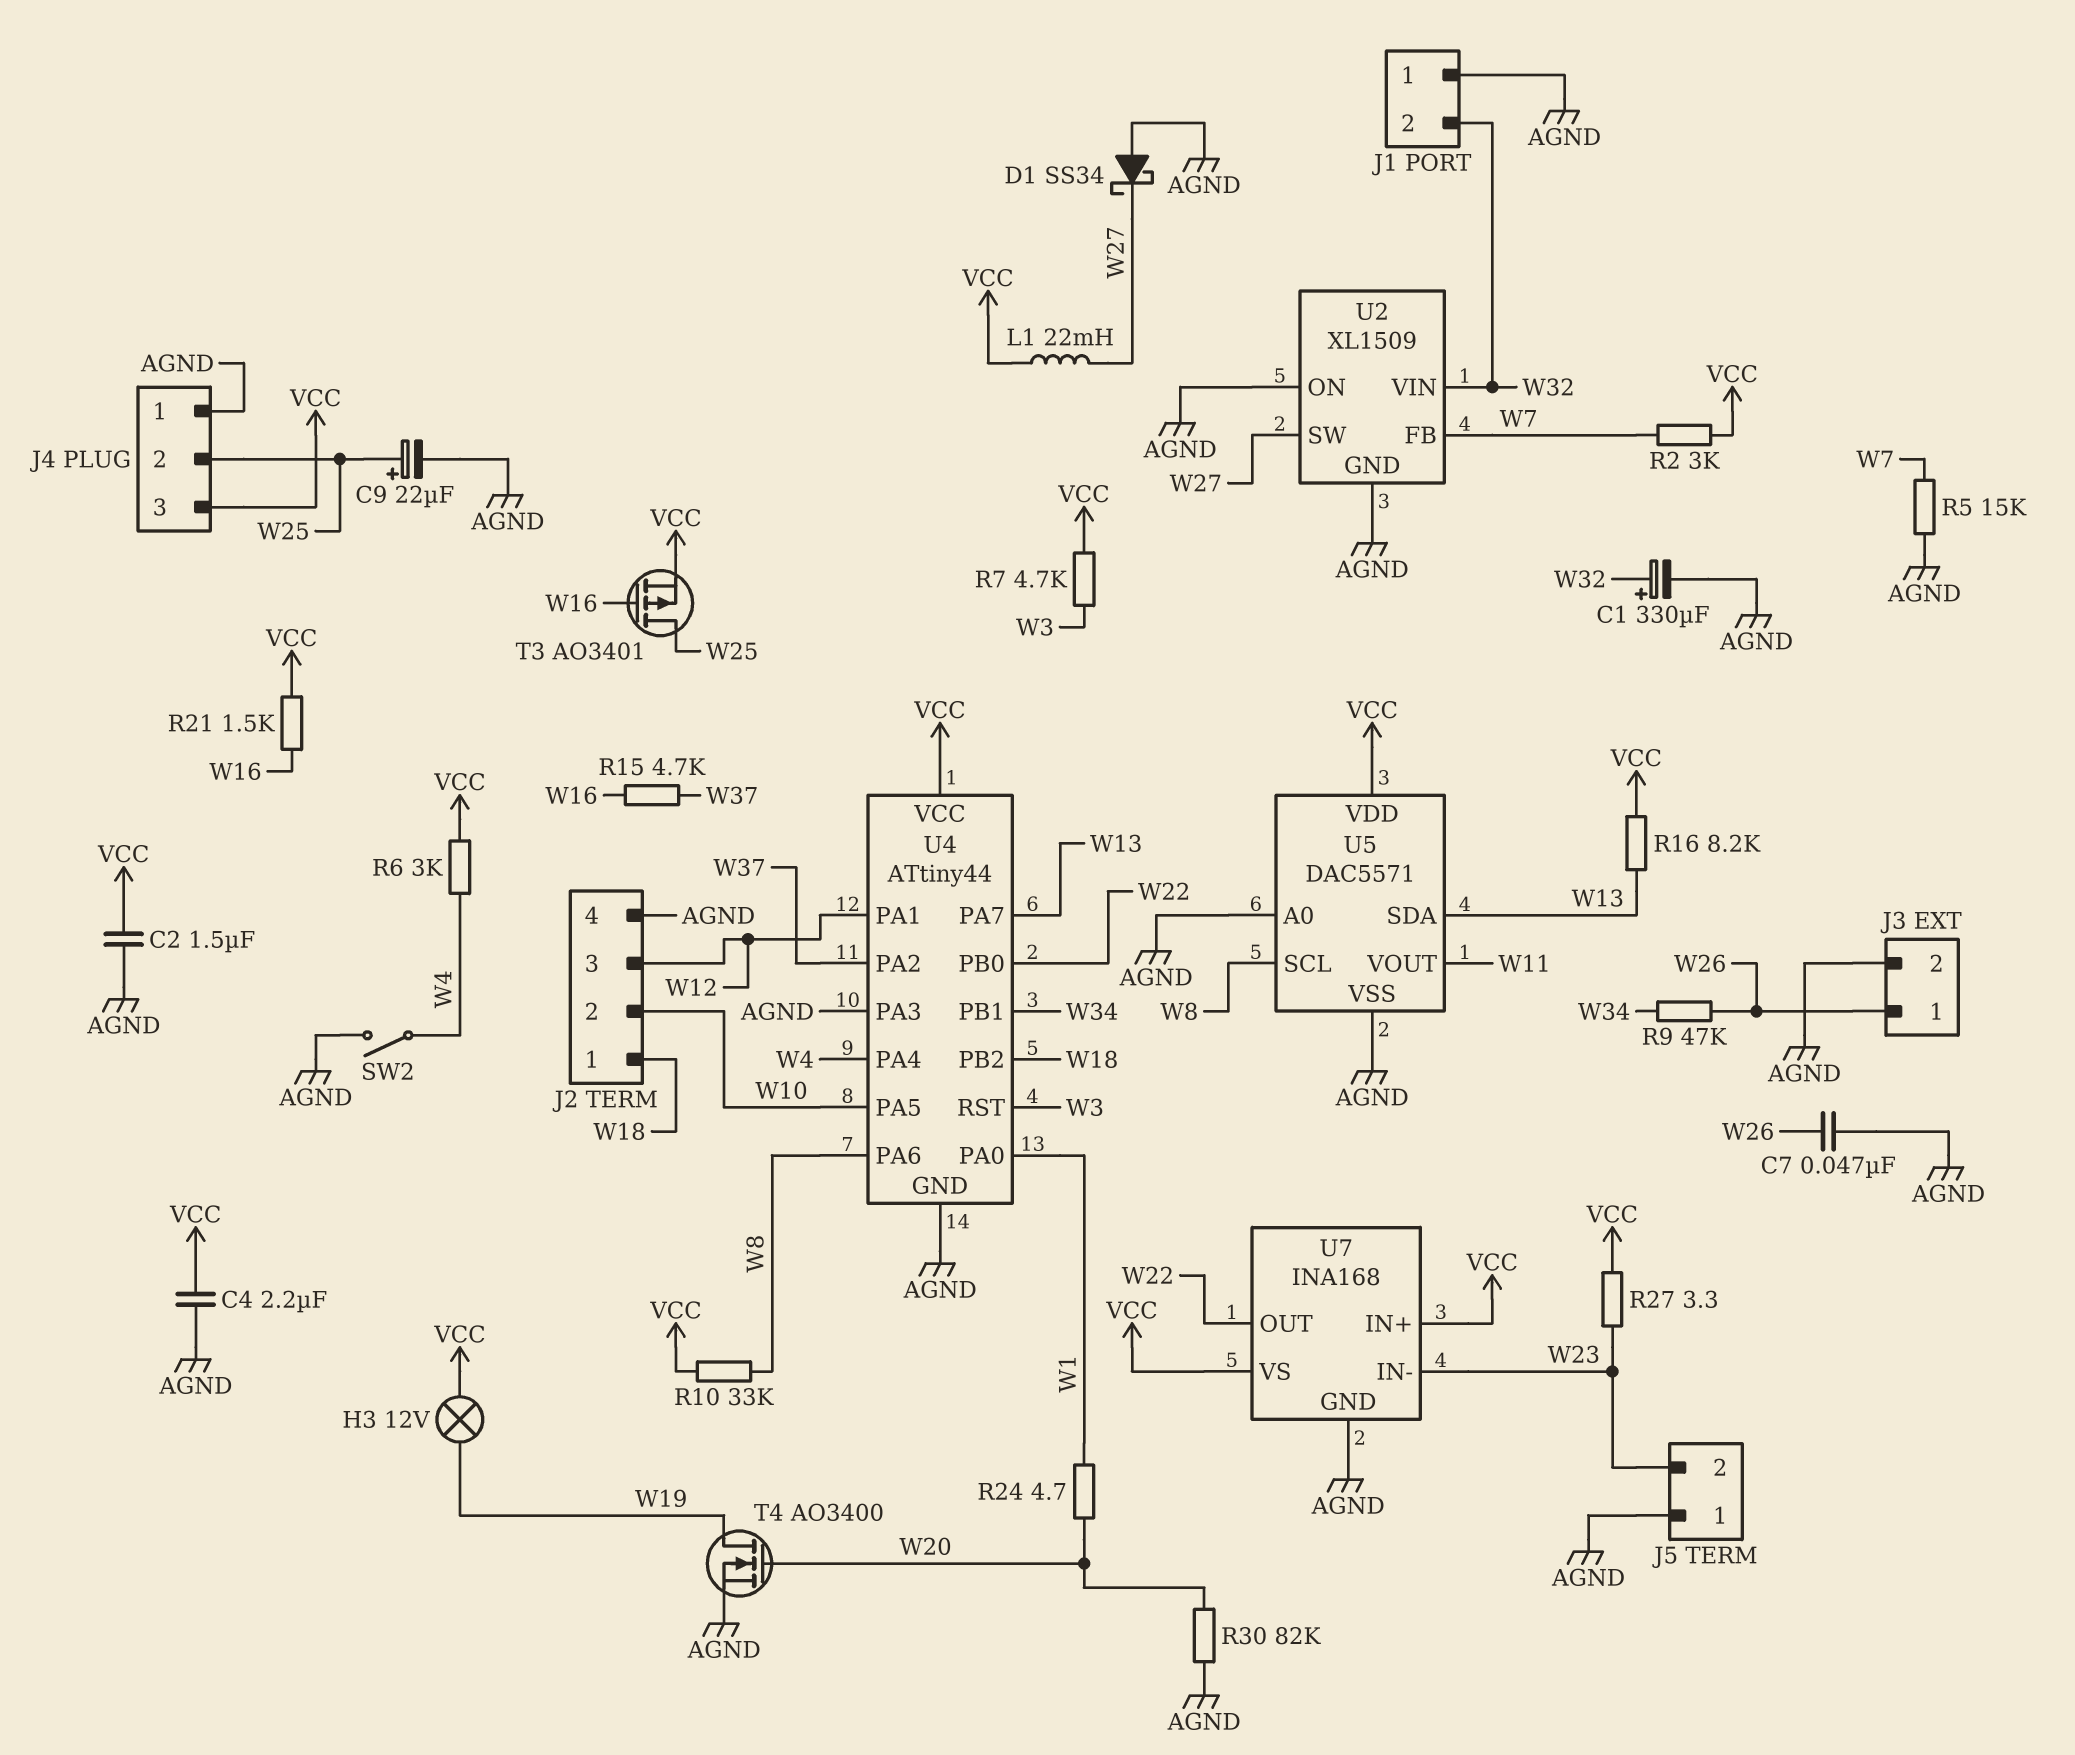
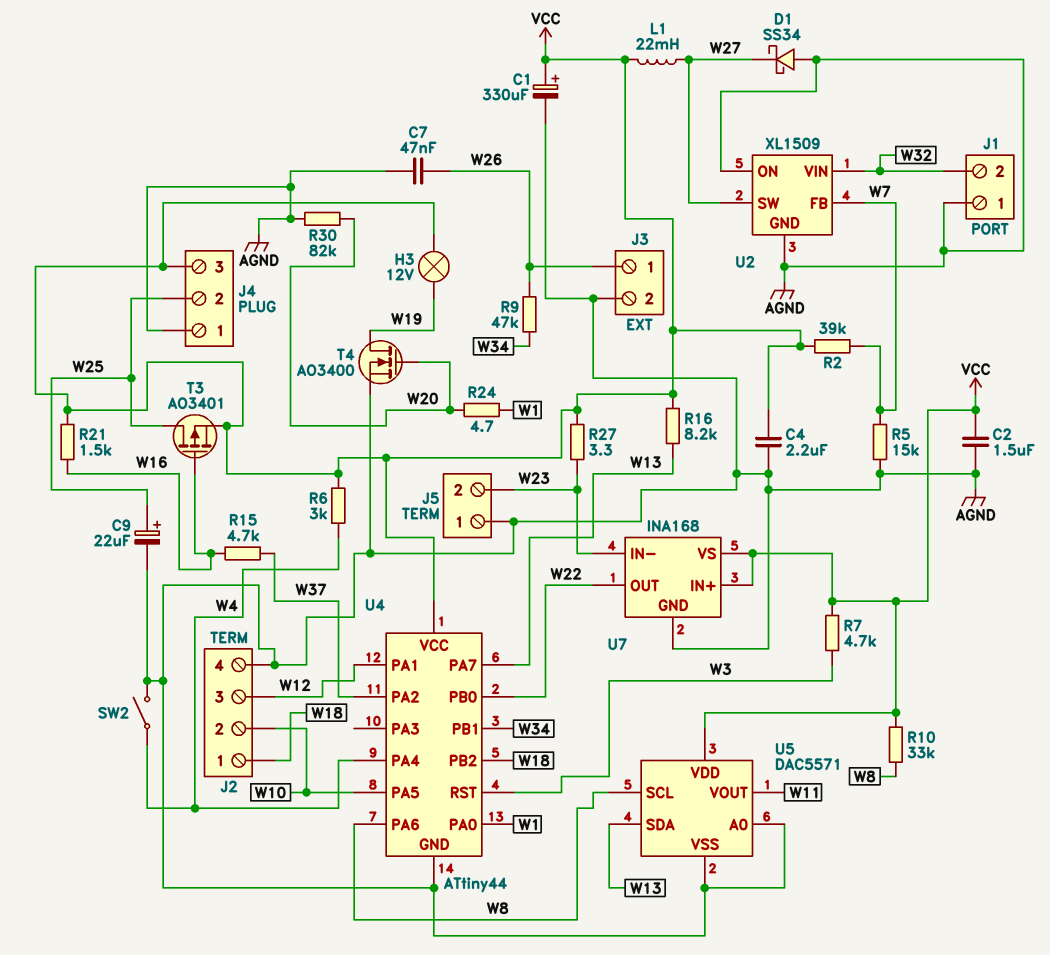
C1: 330uF (plus W32, minus AGND) -> 330uF (plus VCC, minus AGND)
R2: 3k (VCC, W7) -> 39k (VCC, W7)
U4 pin PA3: AGND -> none

